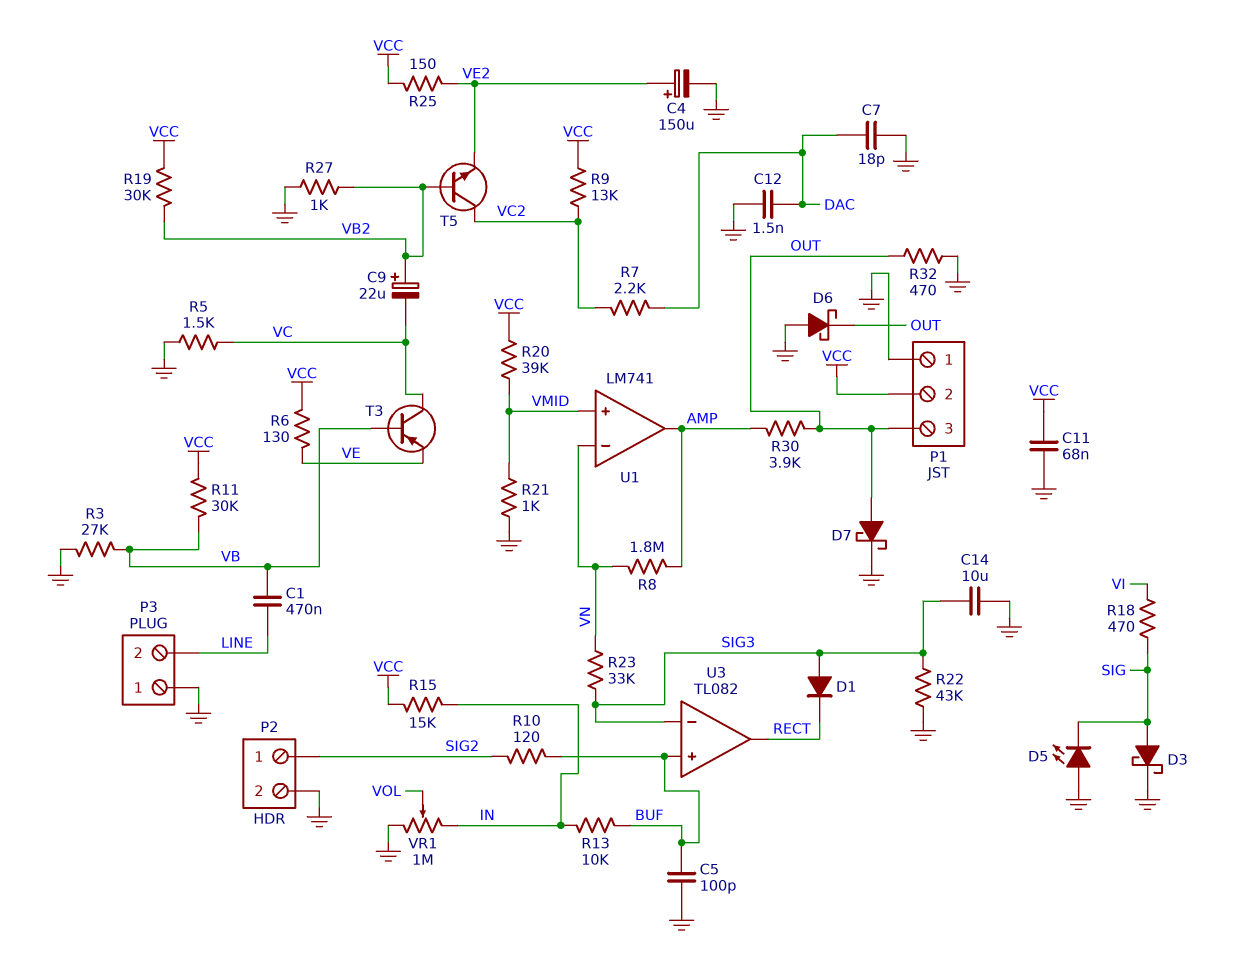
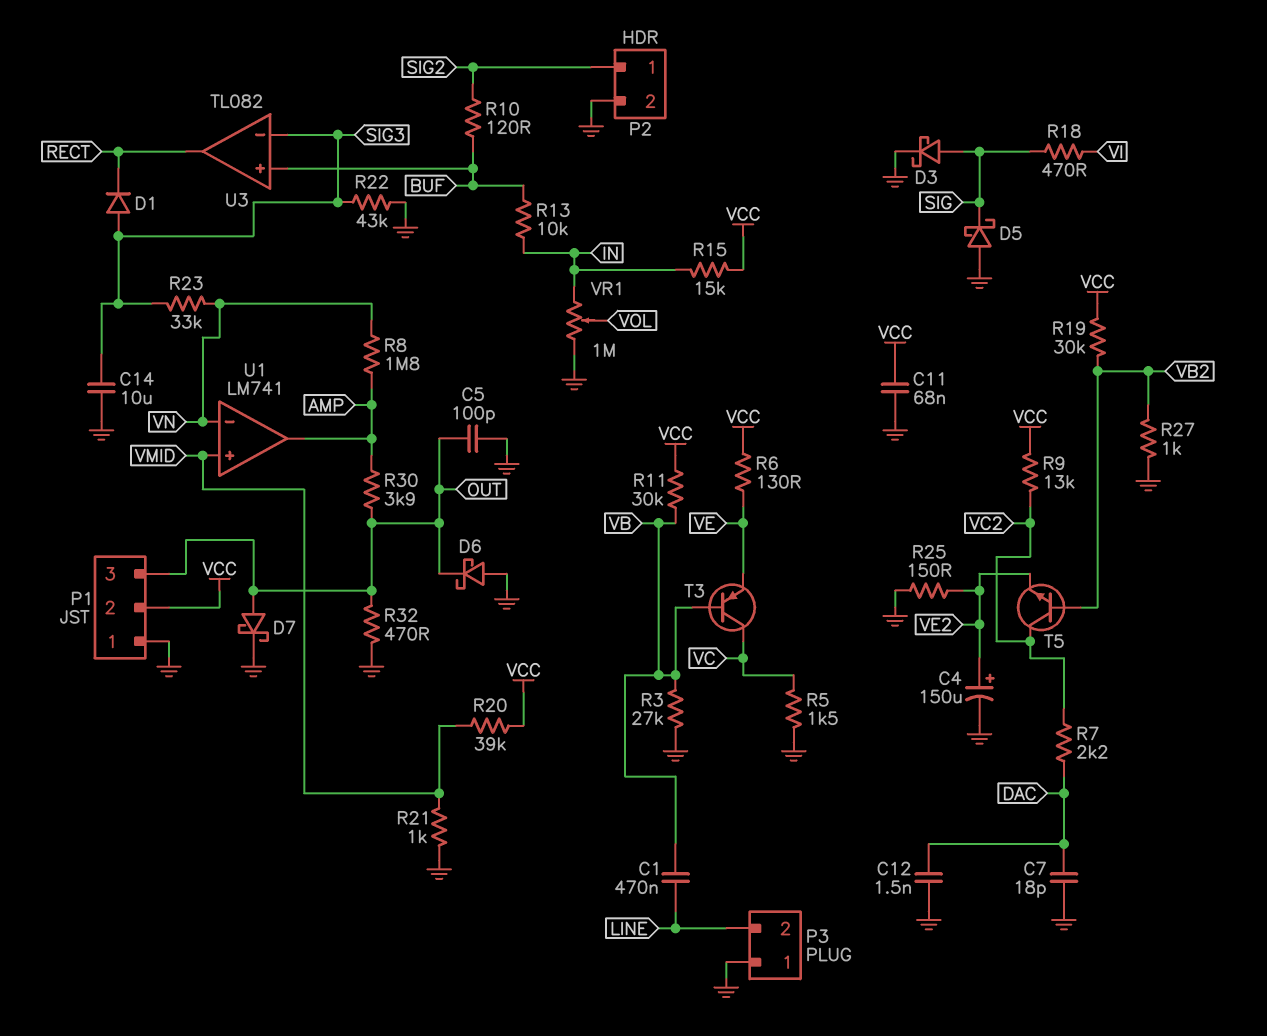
C5: 100pF (BUF, GND) -> 100pF (GND, OUT)
C9: 22uF (plus VB2, minus VC) -> none
D5: LED (A GND, K SIG) -> schottky (A GND, K SIG)
R25: 150 (VCC, VE2) -> 150 (GND, VE2)

